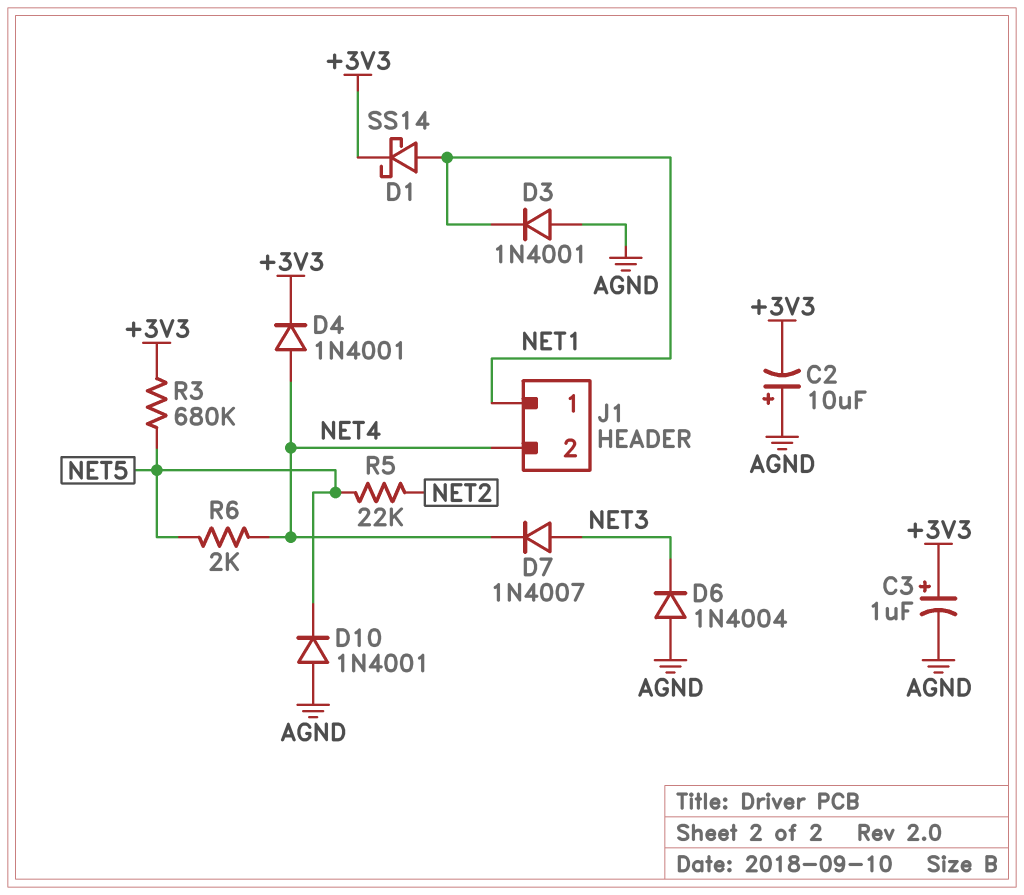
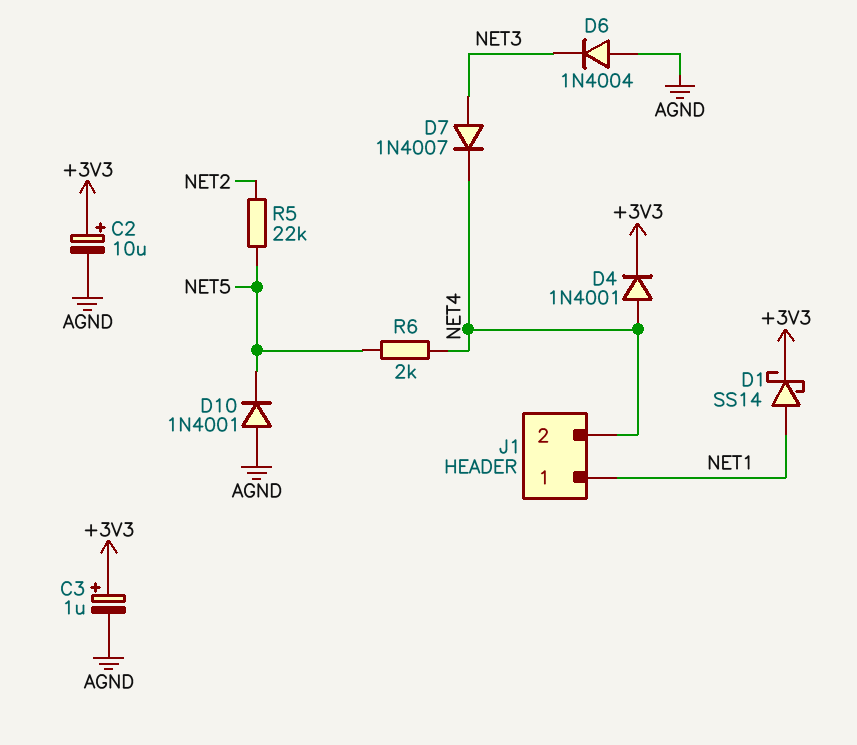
C2: 10uF (plus AGND, minus +3V3) -> 10uF (plus +3V3, minus AGND)
D3: diode 1N4001 (A AGND, K NET1) -> none
R3: 680k (+3V3, NET5) -> none

